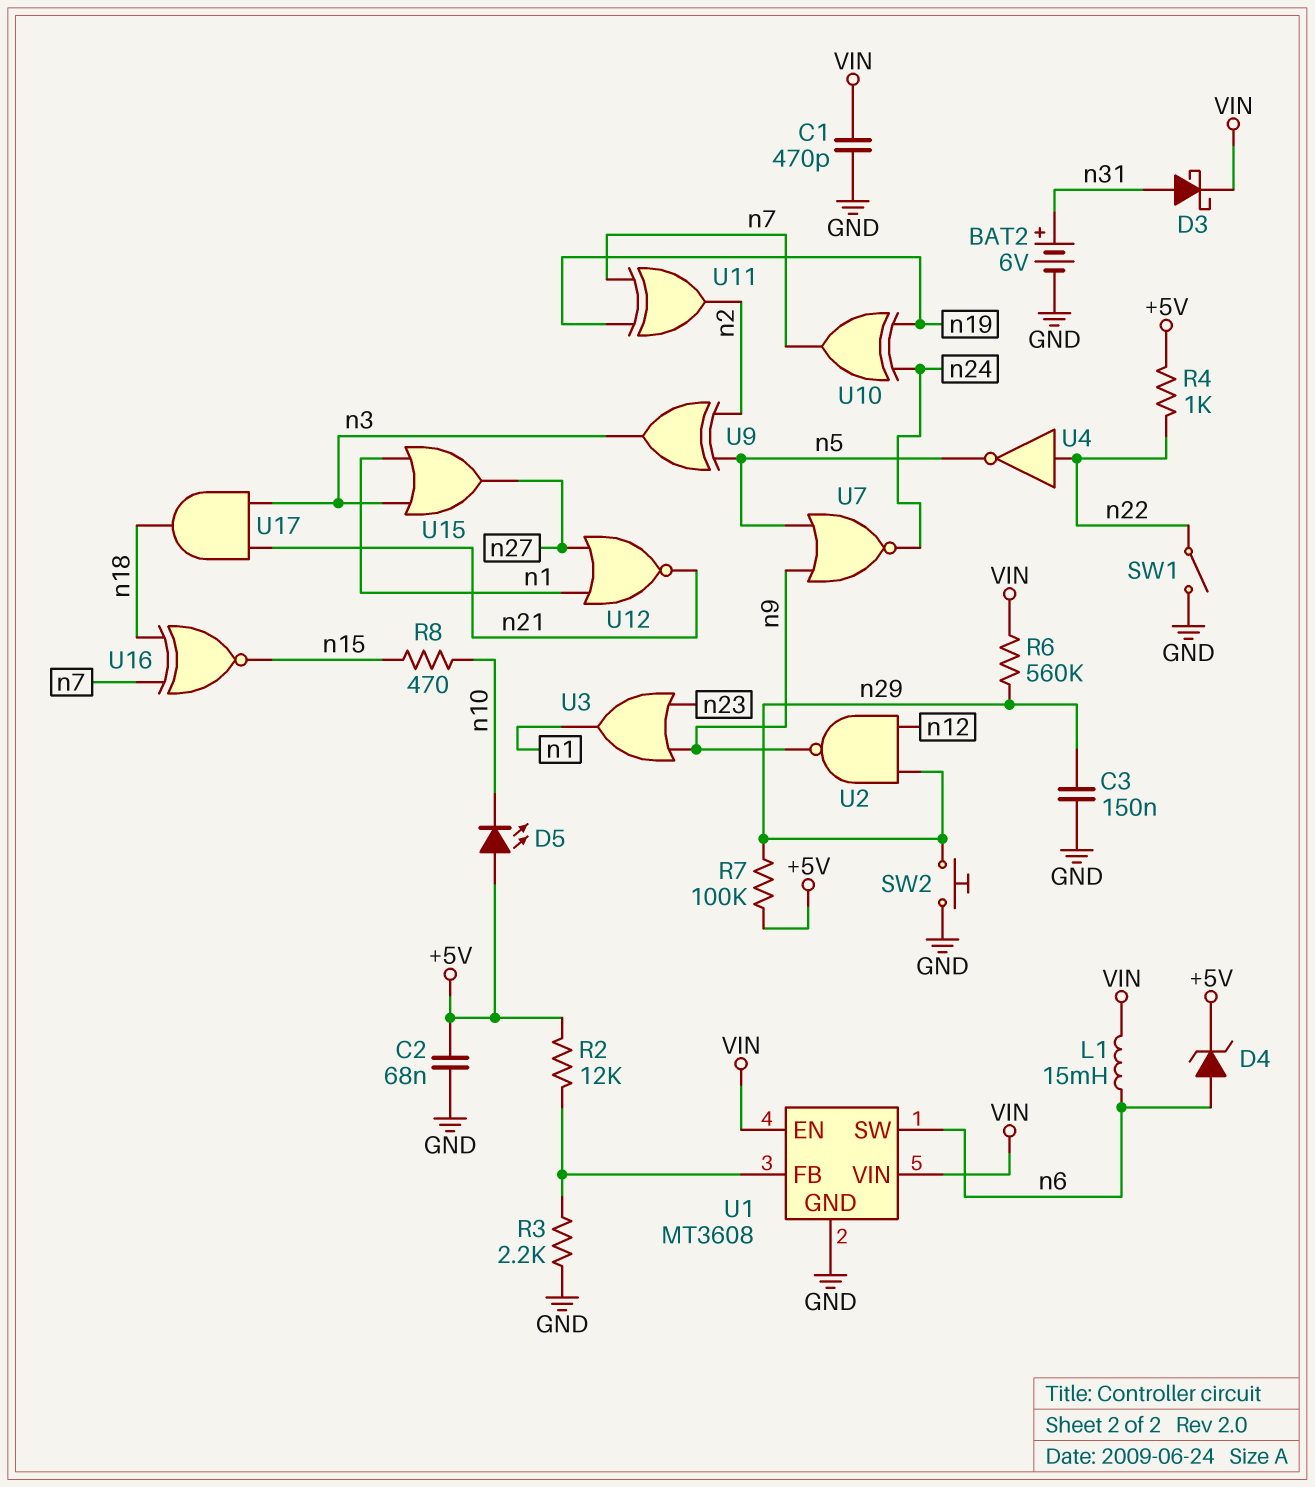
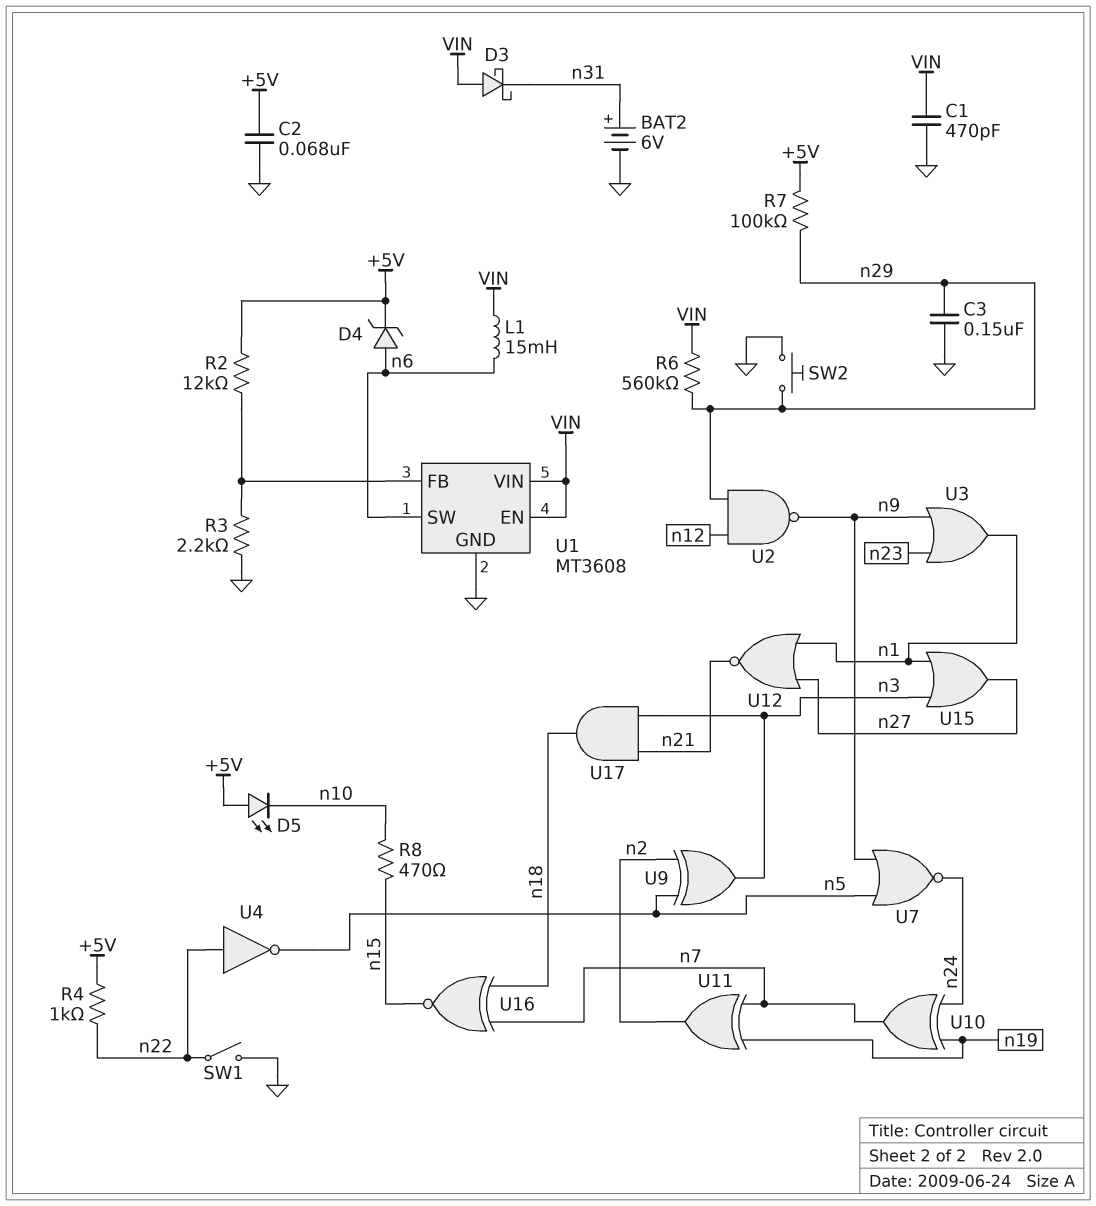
D3: schottky (A n31, K VIN) -> schottky (A VIN, K n31)

